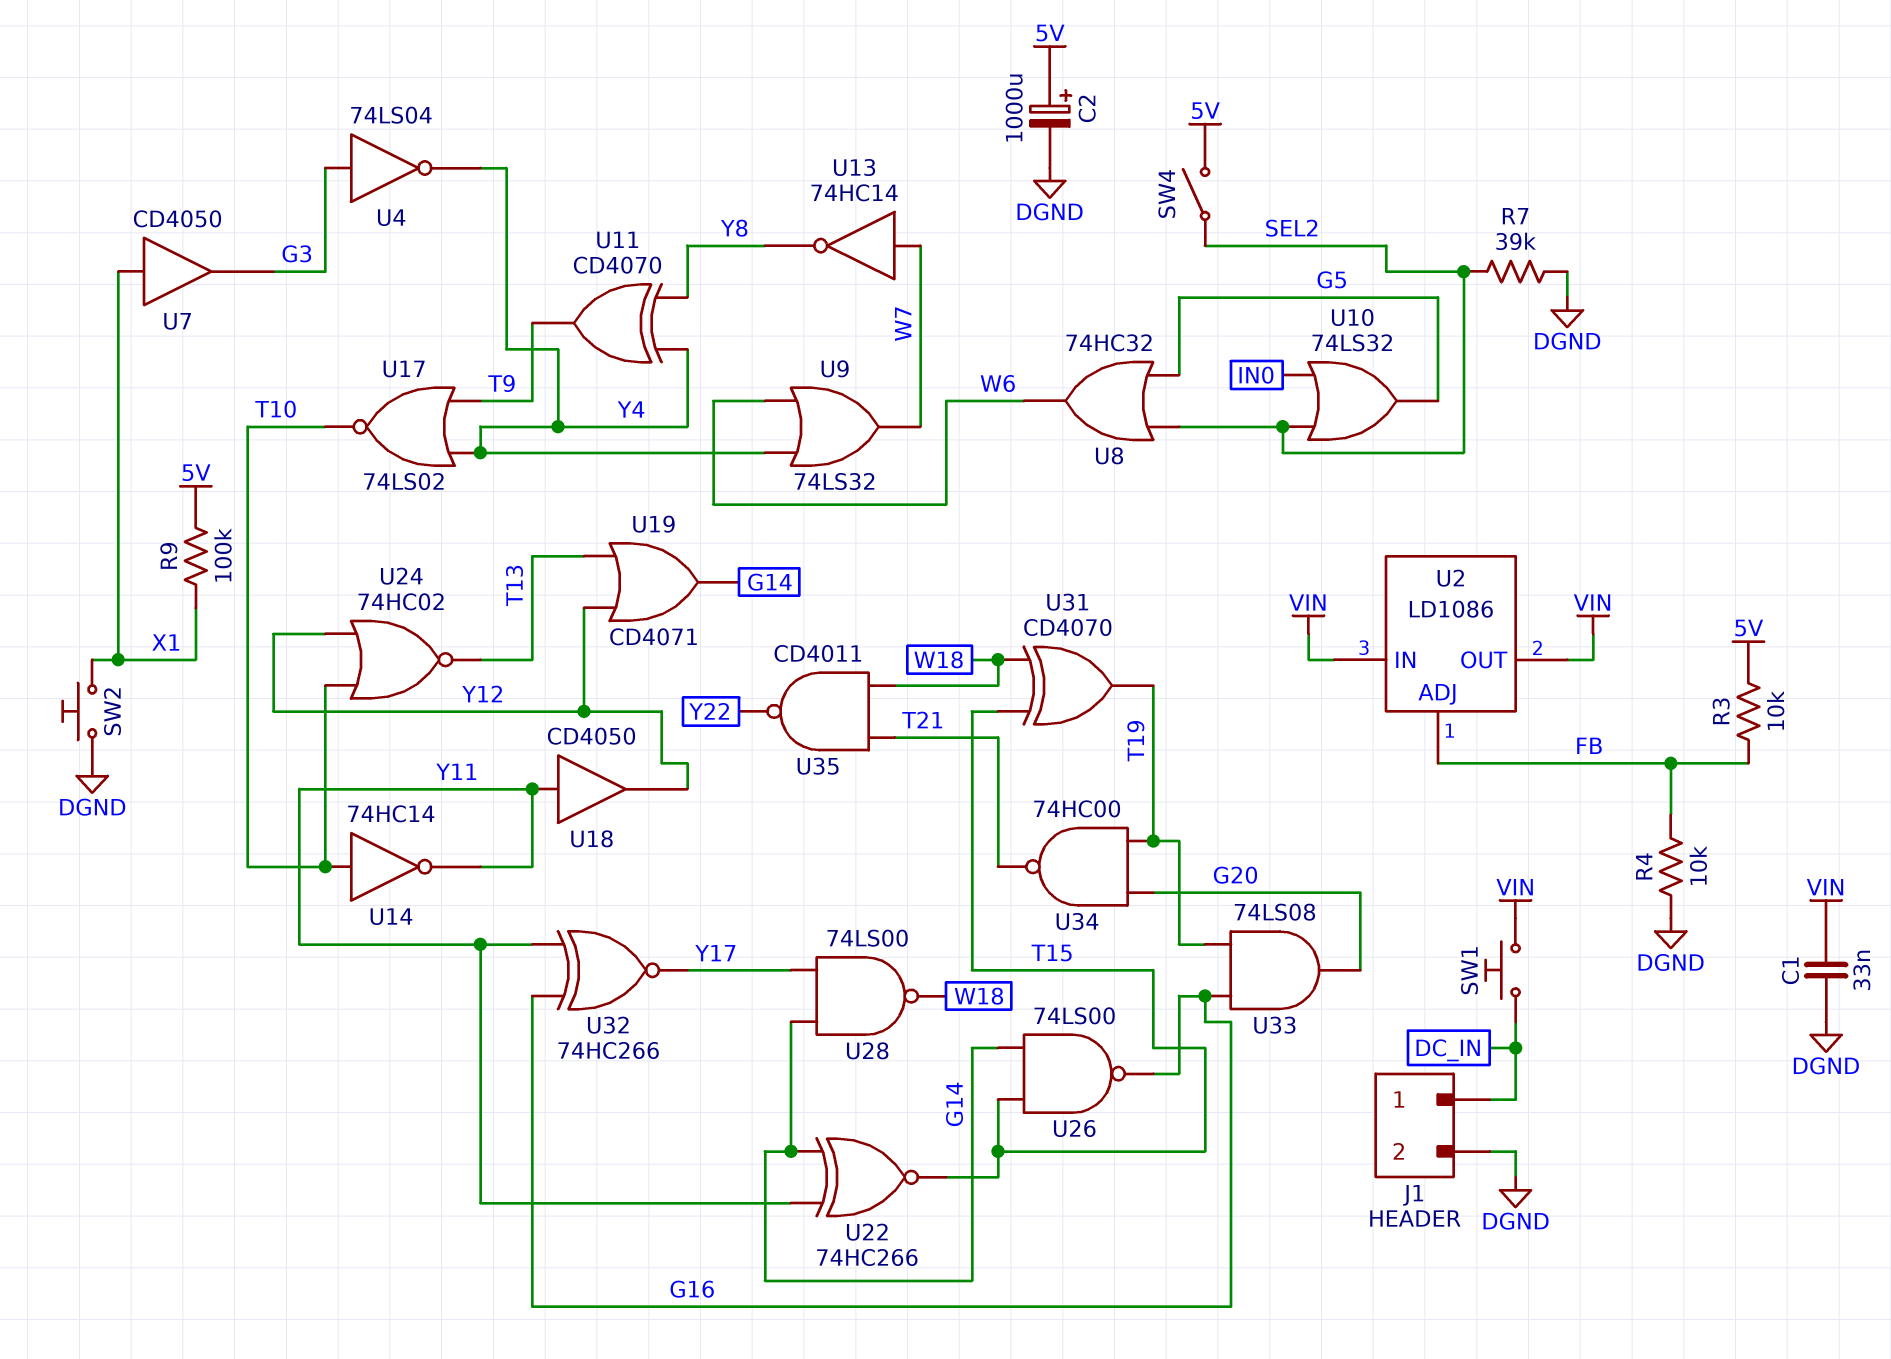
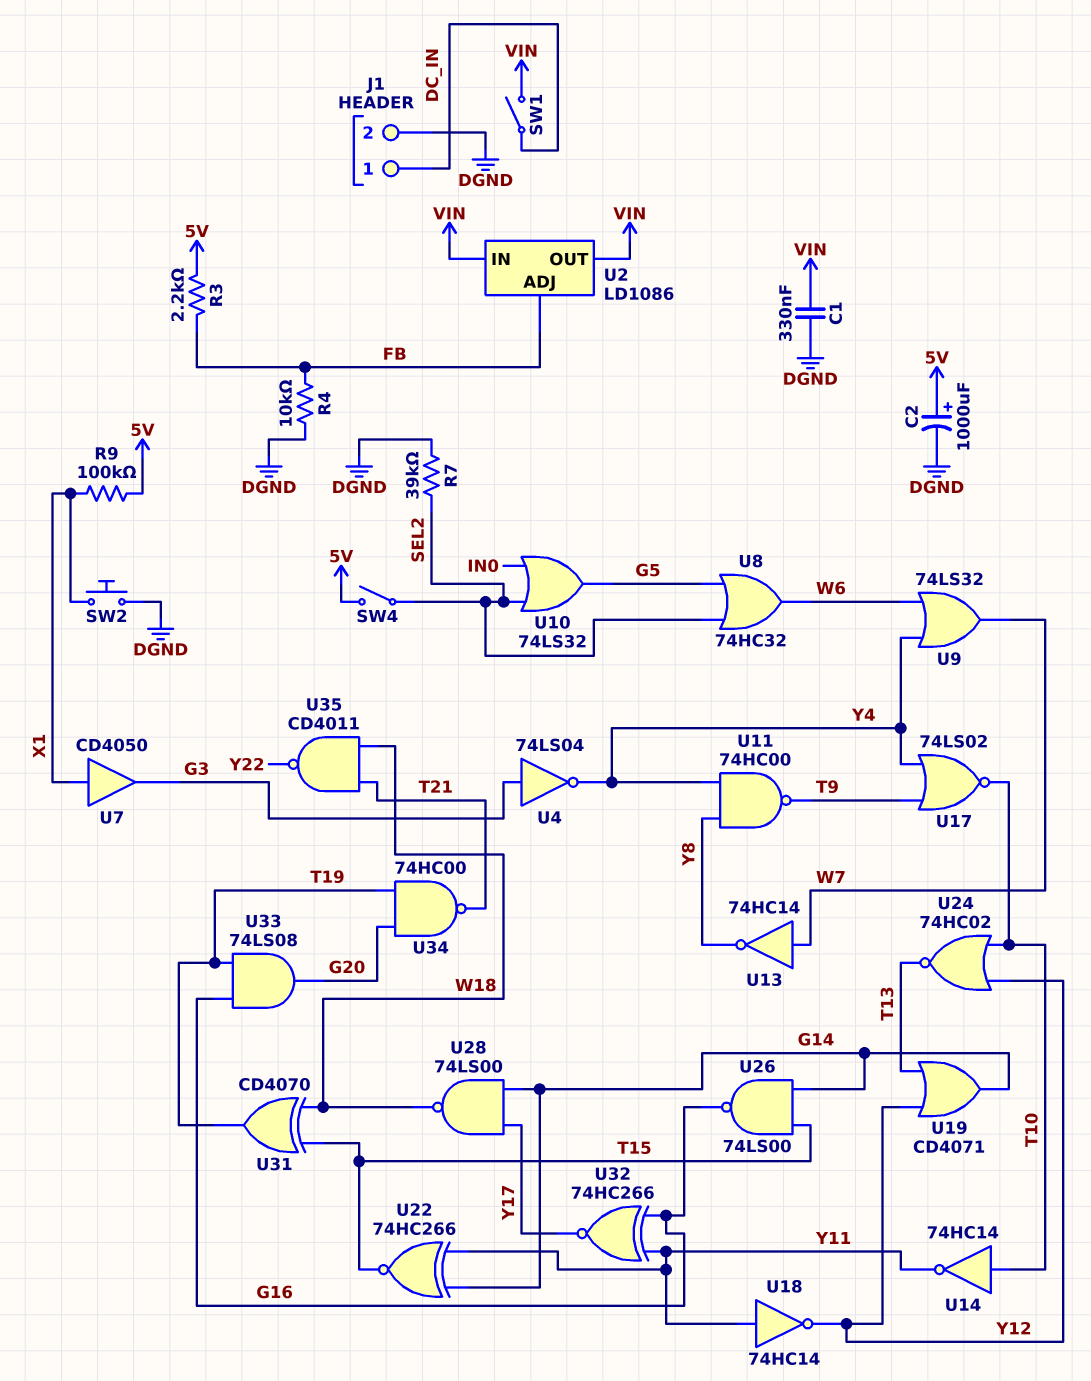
C1: 33nF (DGND, VIN) -> 330nF (DGND, VIN)
R3: 10k (5V, FB) -> 2.2k (5V, FB)
SW1: button (DC_IN, VIN) -> switch (DC_IN, VIN)
U11: XOR CD4070 (in Y4, in Y8, out T9) -> NAND 74HC00 (in Y4, in Y8, out T9)
U18: buffer CD4050 (in Y11, out Y12) -> NOT 74HC14 (in Y11, out Y12)

